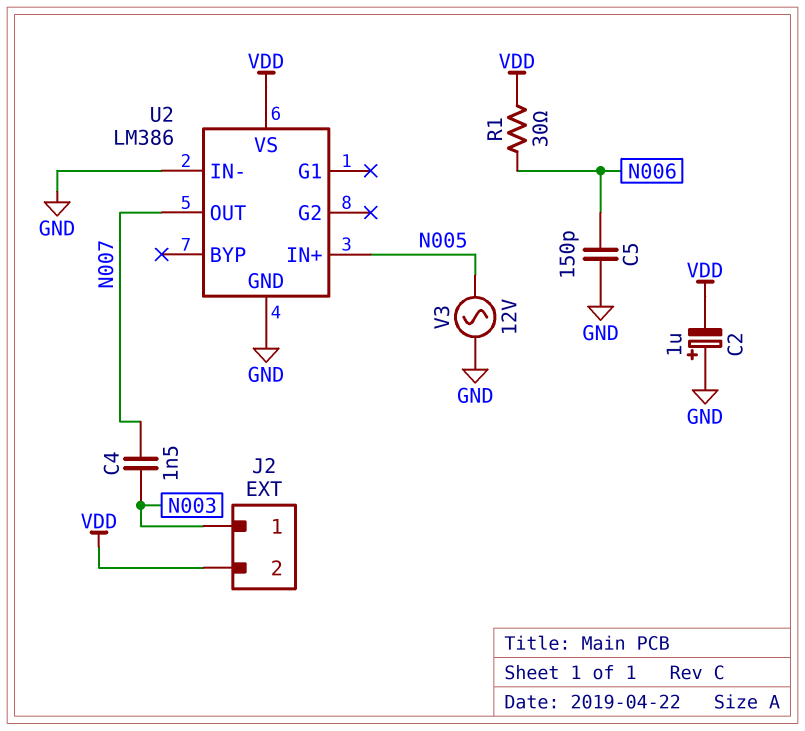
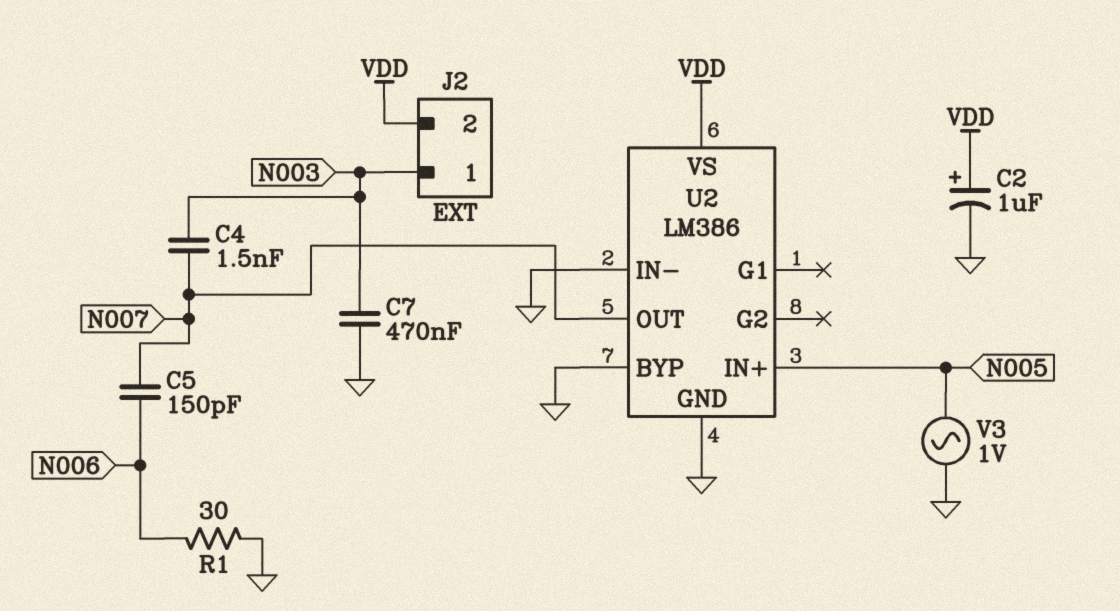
C2: 1uF (plus GND, minus VDD) -> 1uF (plus VDD, minus GND)
C5: 150pF (GND, N006) -> 150pF (N006, N007)
C7: none -> 470nF (GND, N003)
R1: 30 (N006, VDD) -> 30 (GND, N006)
U2 pin BYP: none -> GND
V3: AC 12V (GND, N005) -> AC 1V (GND, N005)

